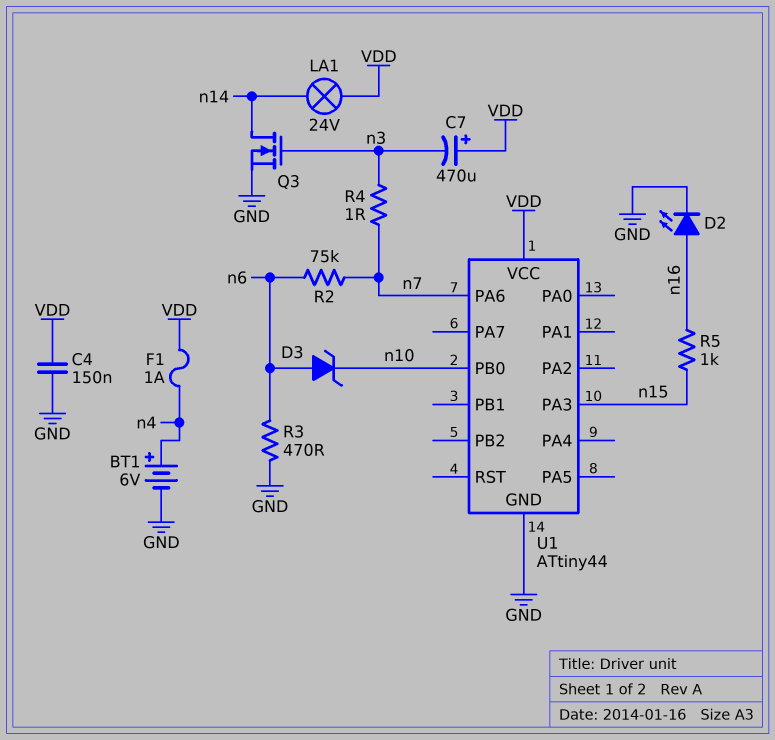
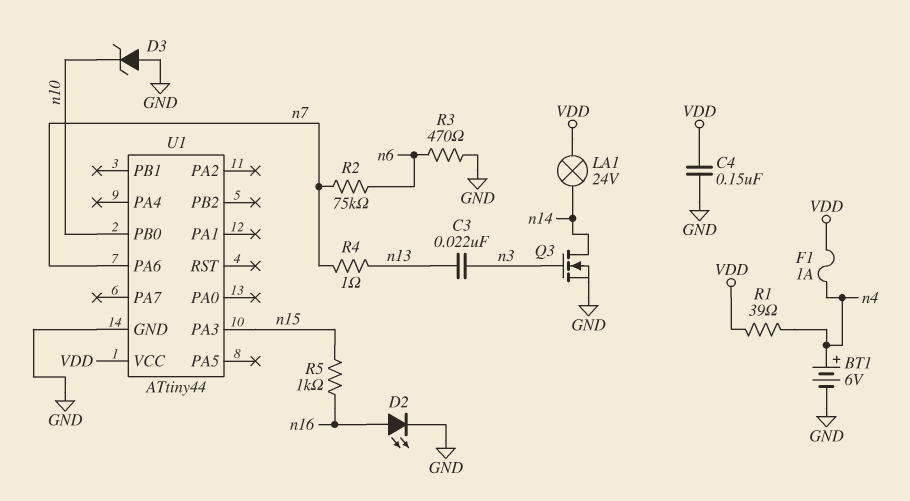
C3: none -> 22nF (n3, n13)
C7: 470uF (plus VDD, minus n3) -> none
D3: zener (A n6, K n10) -> zener (A GND, K n10)
R1: none -> 39 (VDD, n4)
R4: 1 (n3, n7) -> 1 (n7, n13)

